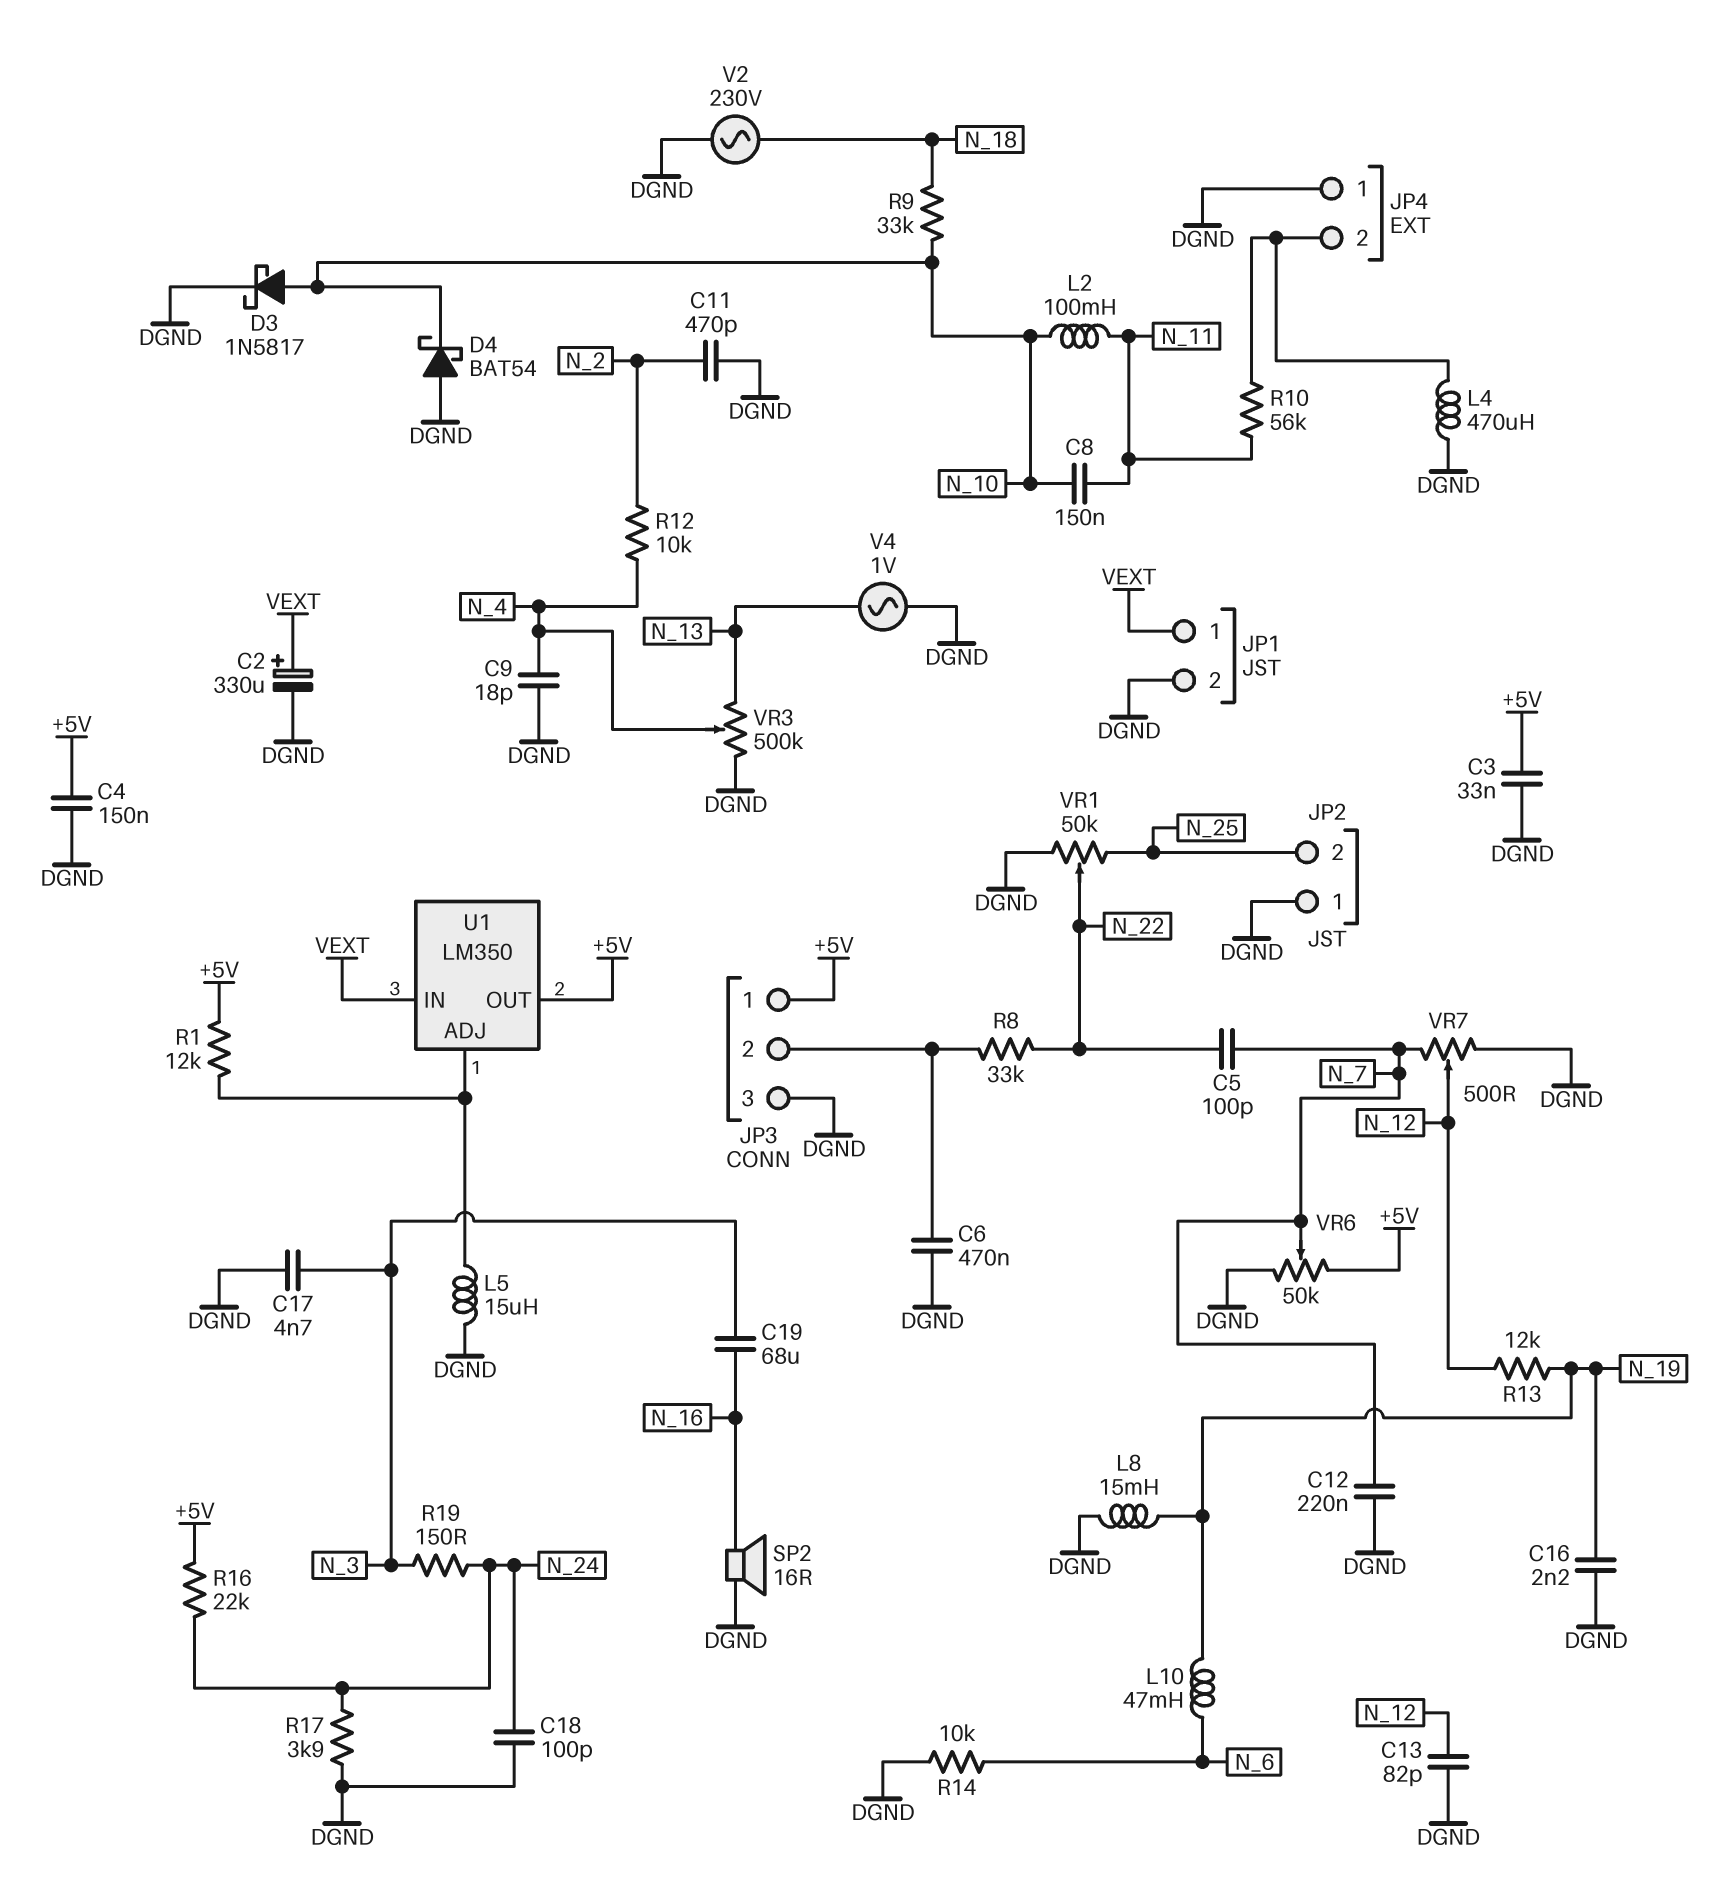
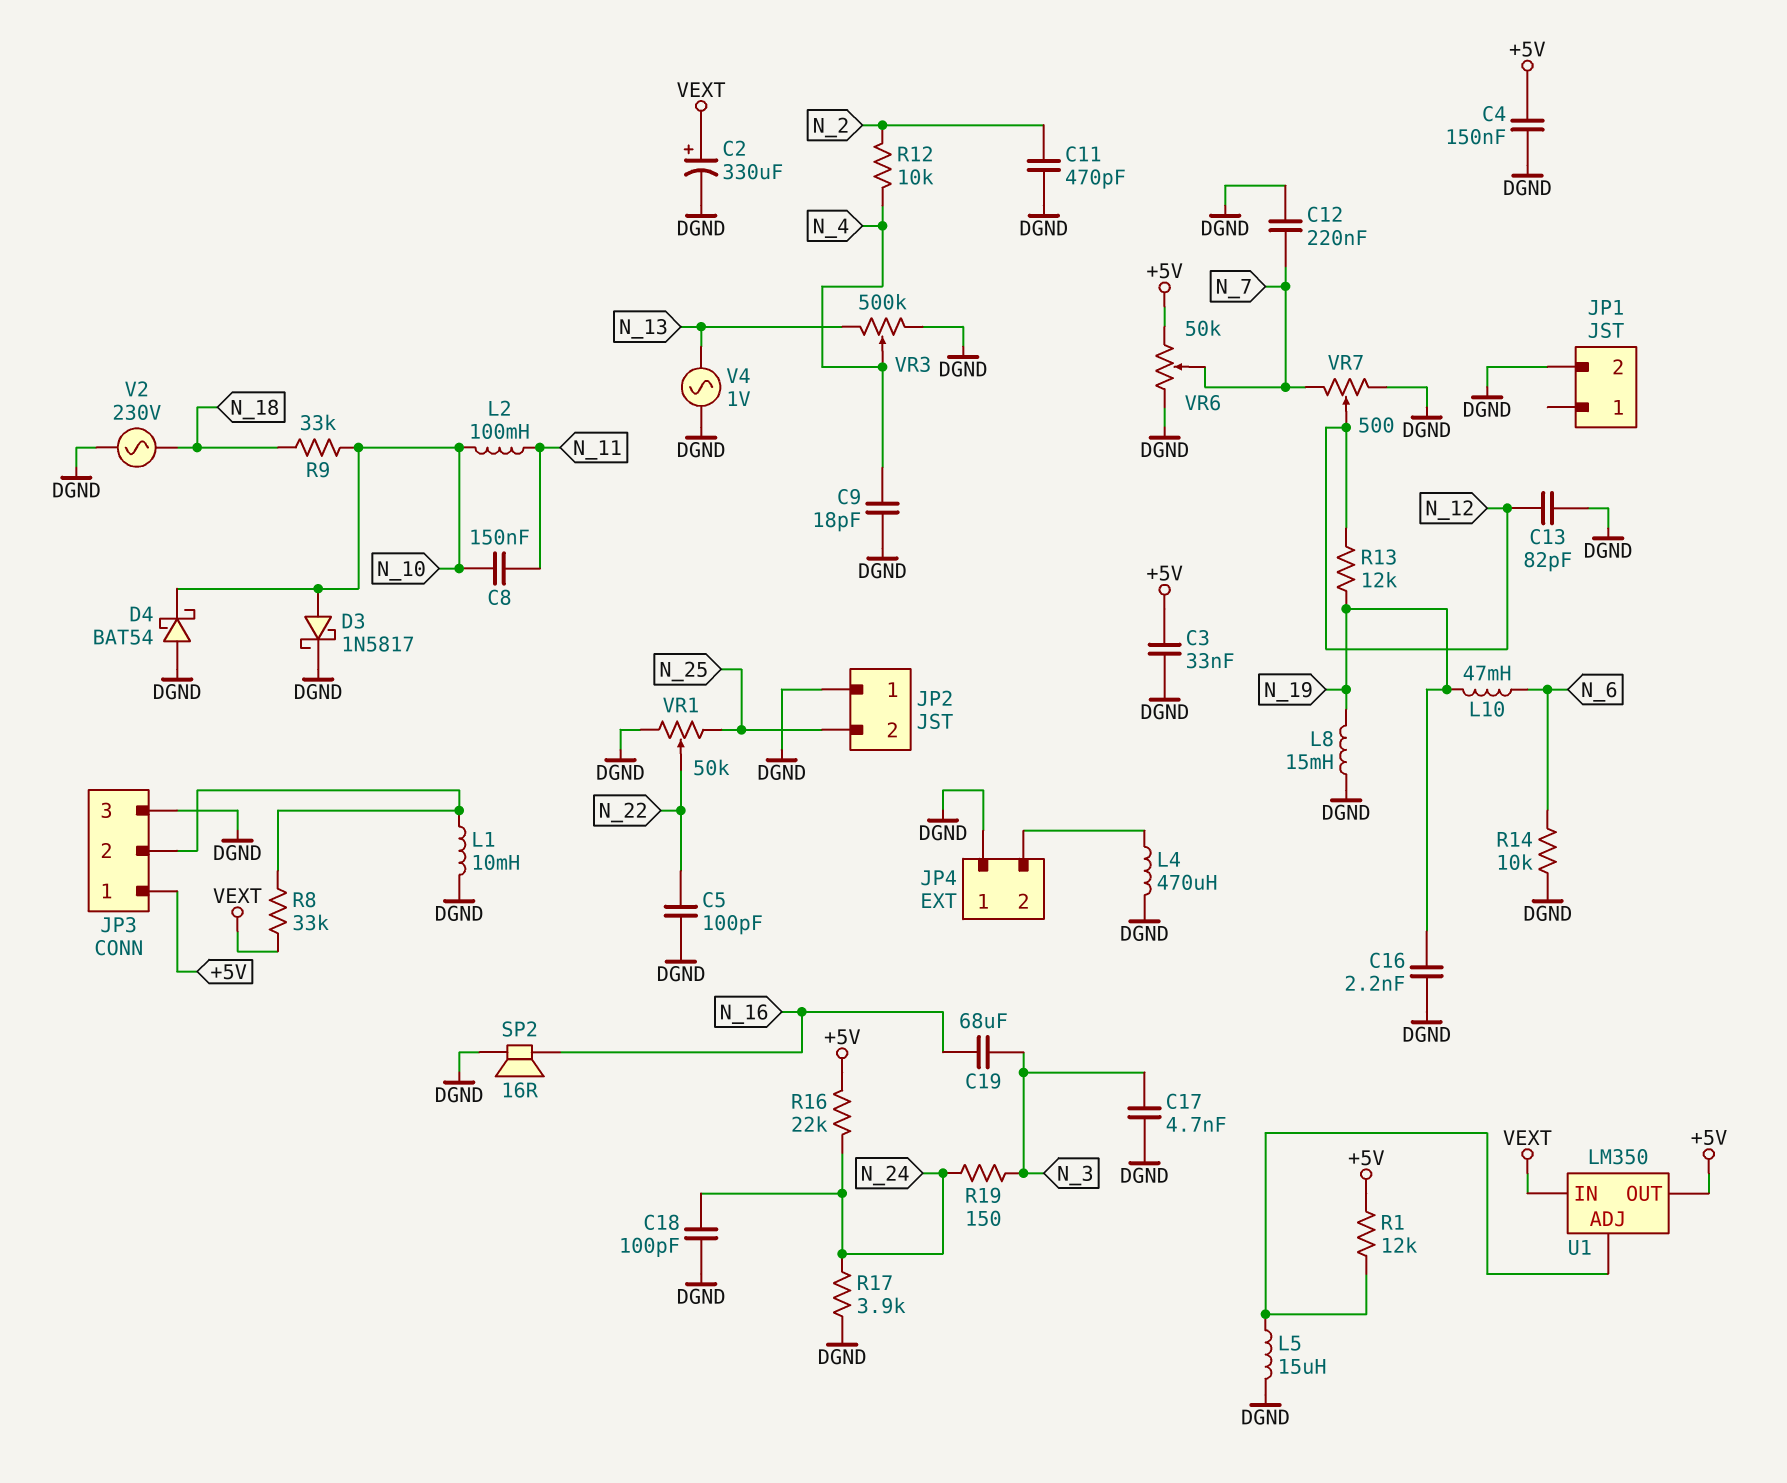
C5: 100pF (N_7, N_22) -> 100pF (DGND, N_22)
C6: 470nF (DGND, JP3/2) -> none
JP1 pin 1: VEXT -> none
L1: none -> 10mH (DGND, JP3/2)
R8: 33k (JP3/2, N_22) -> 33k (JP3/2, VEXT)
R10: 56k (JP4/2, N_11) -> none

